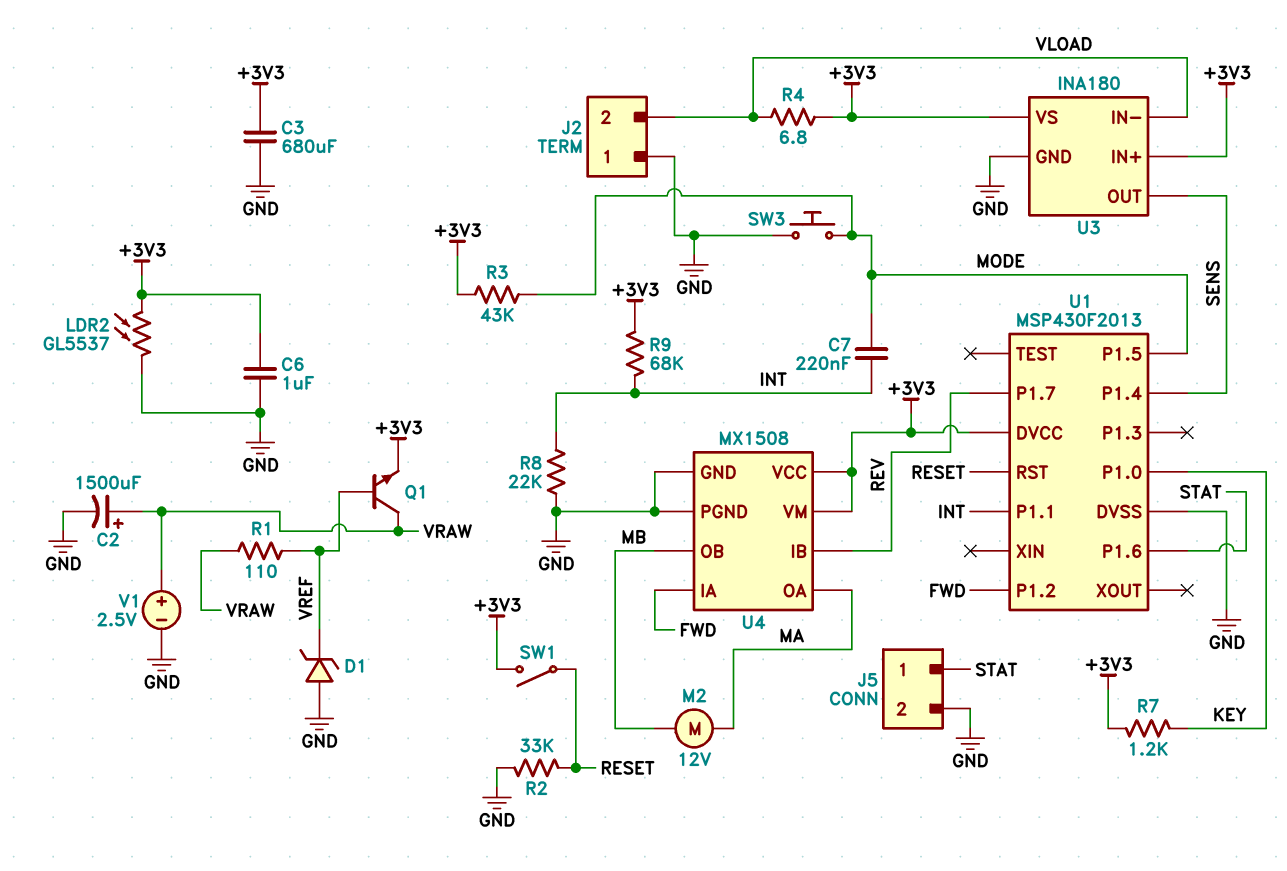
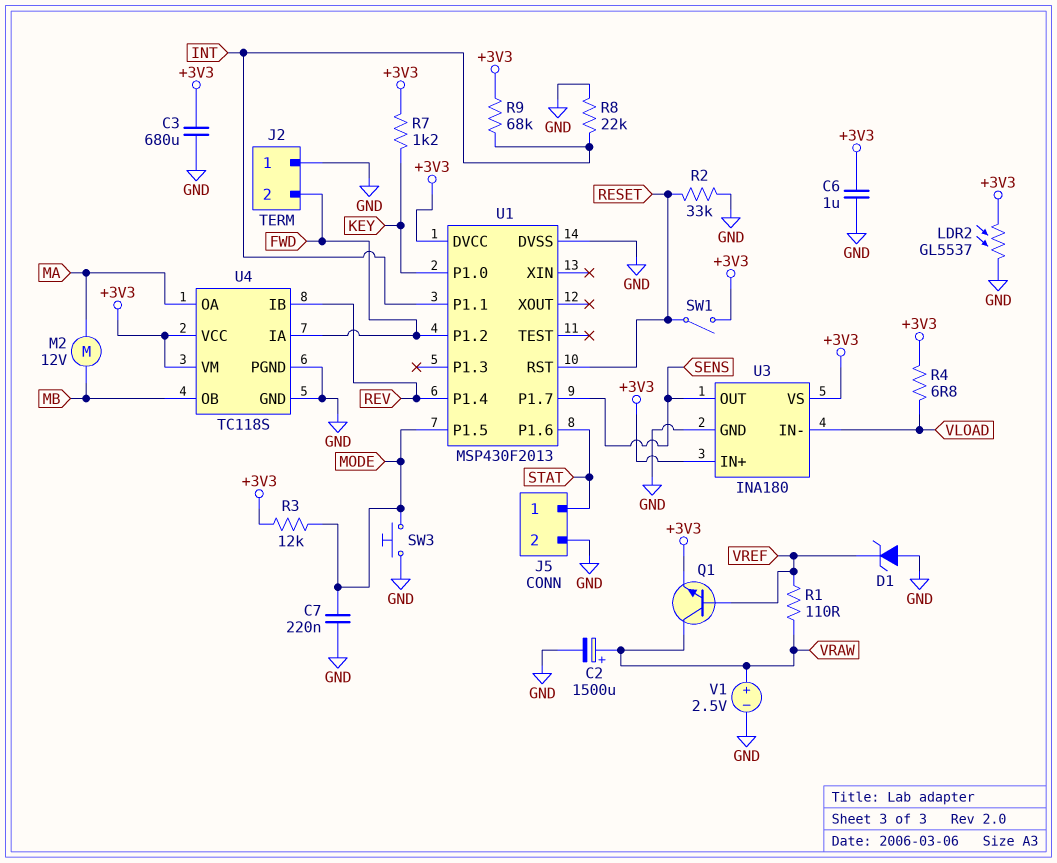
C7: 220nF (INT, MODE) -> 220nF (GND, MODE)
J2 pin 2: VLOAD -> FWD
R3: 43k (+3V3, MODE) -> 12k (+3V3, MODE)
U1 pin P1.4: SENS -> REV
U1 pin P1.7: REV -> SENS
U4: MX1508 -> TC118S

